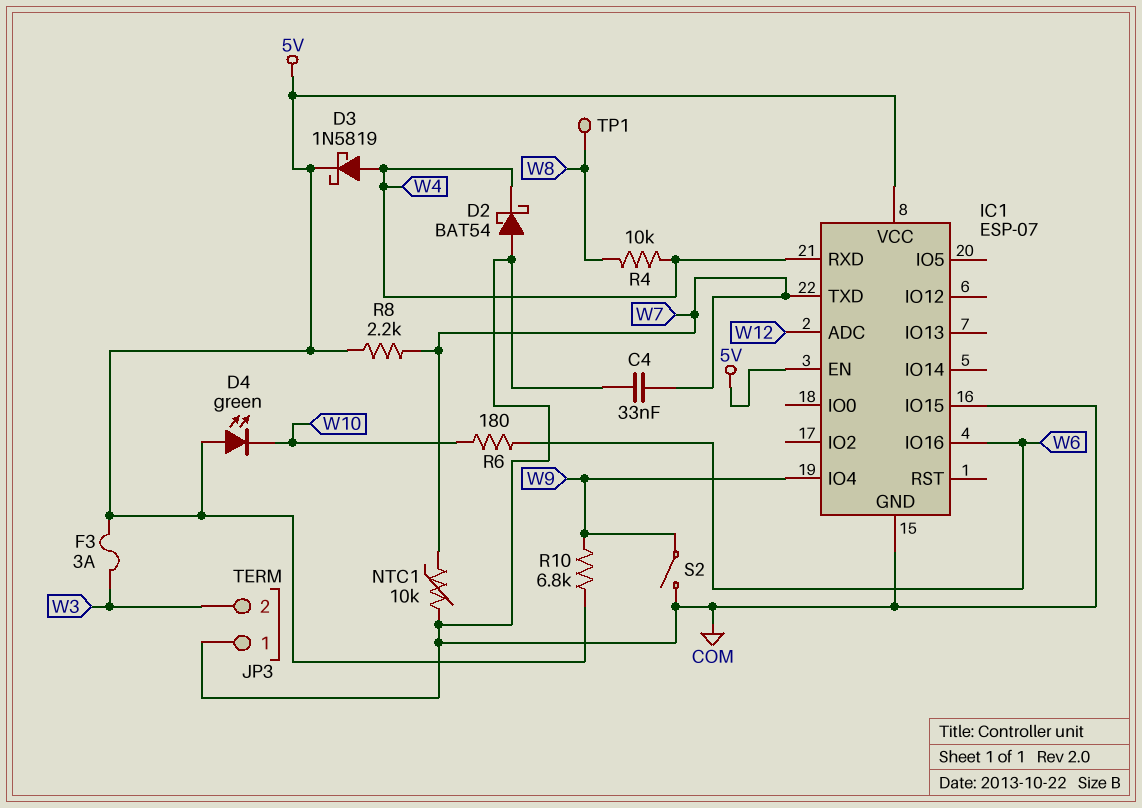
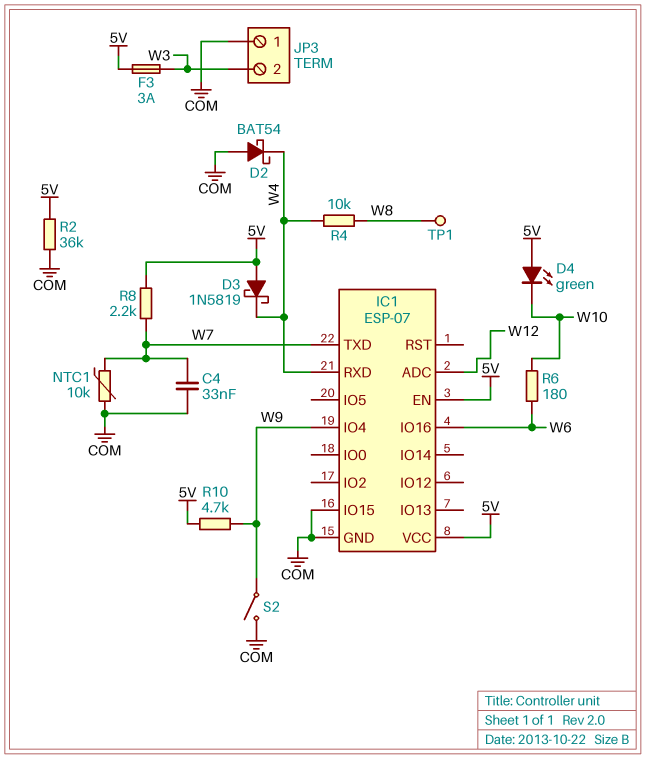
D3: schottky 1N5819 (A W4, K 5V) -> schottky 1N5819 (A 5V, K W4)
R2: none -> 36k (5V, COM)
R10: 6.8k (5V, W9) -> 4.7k (5V, W9)

